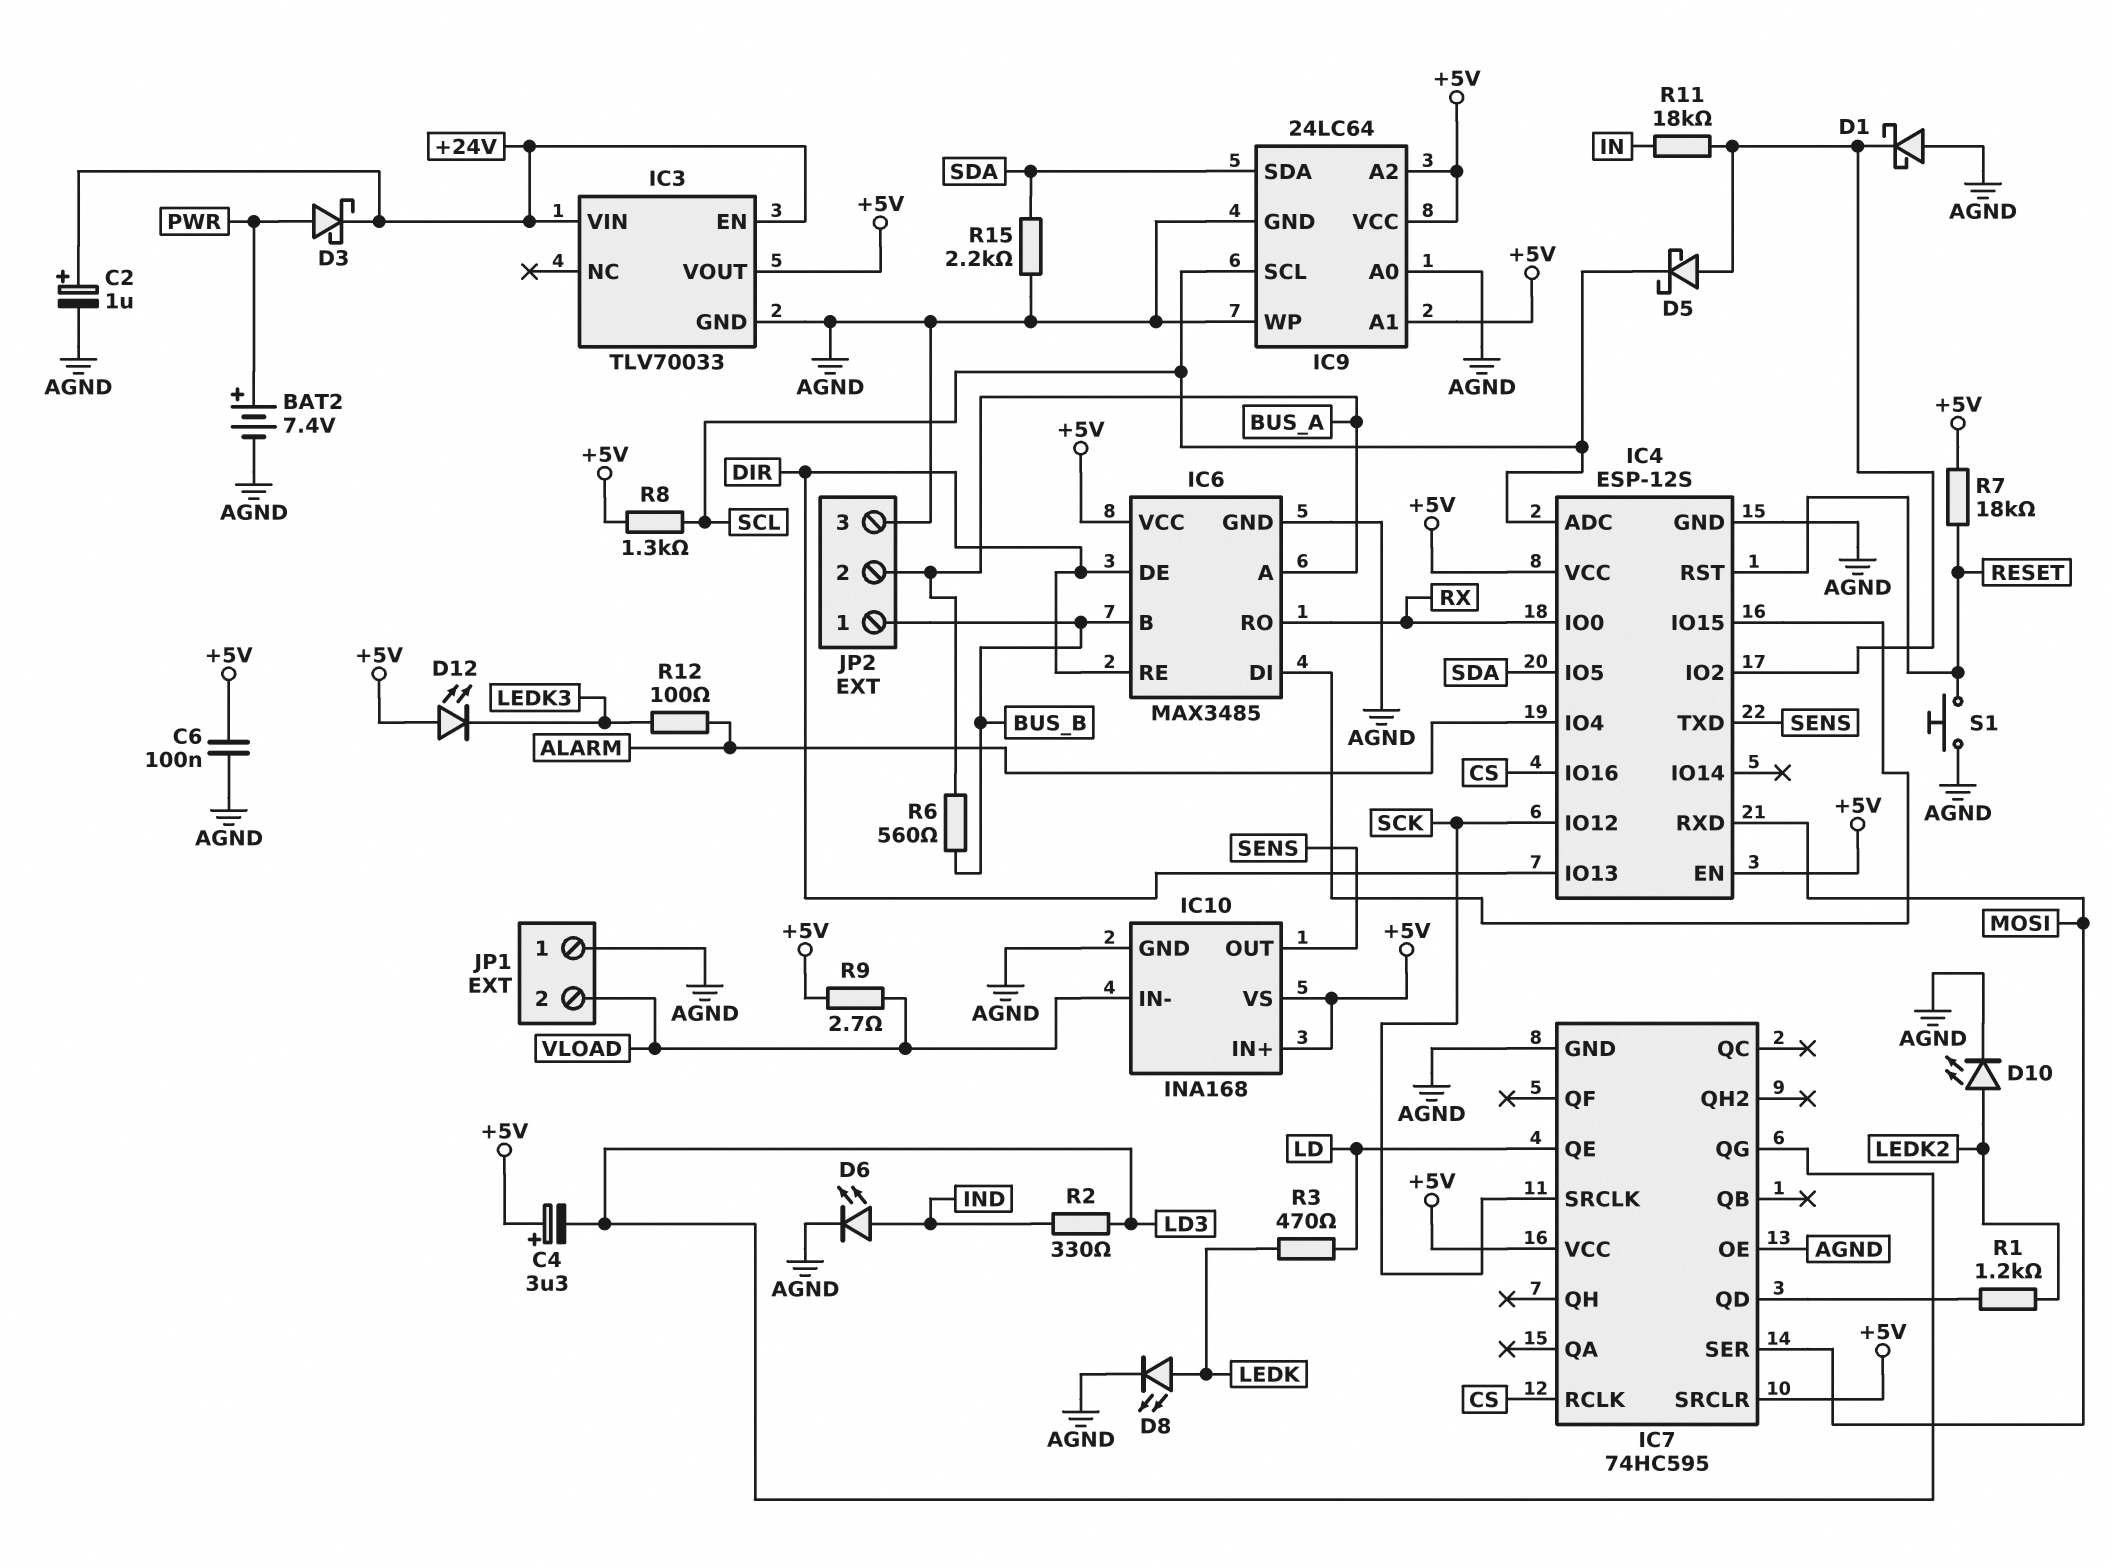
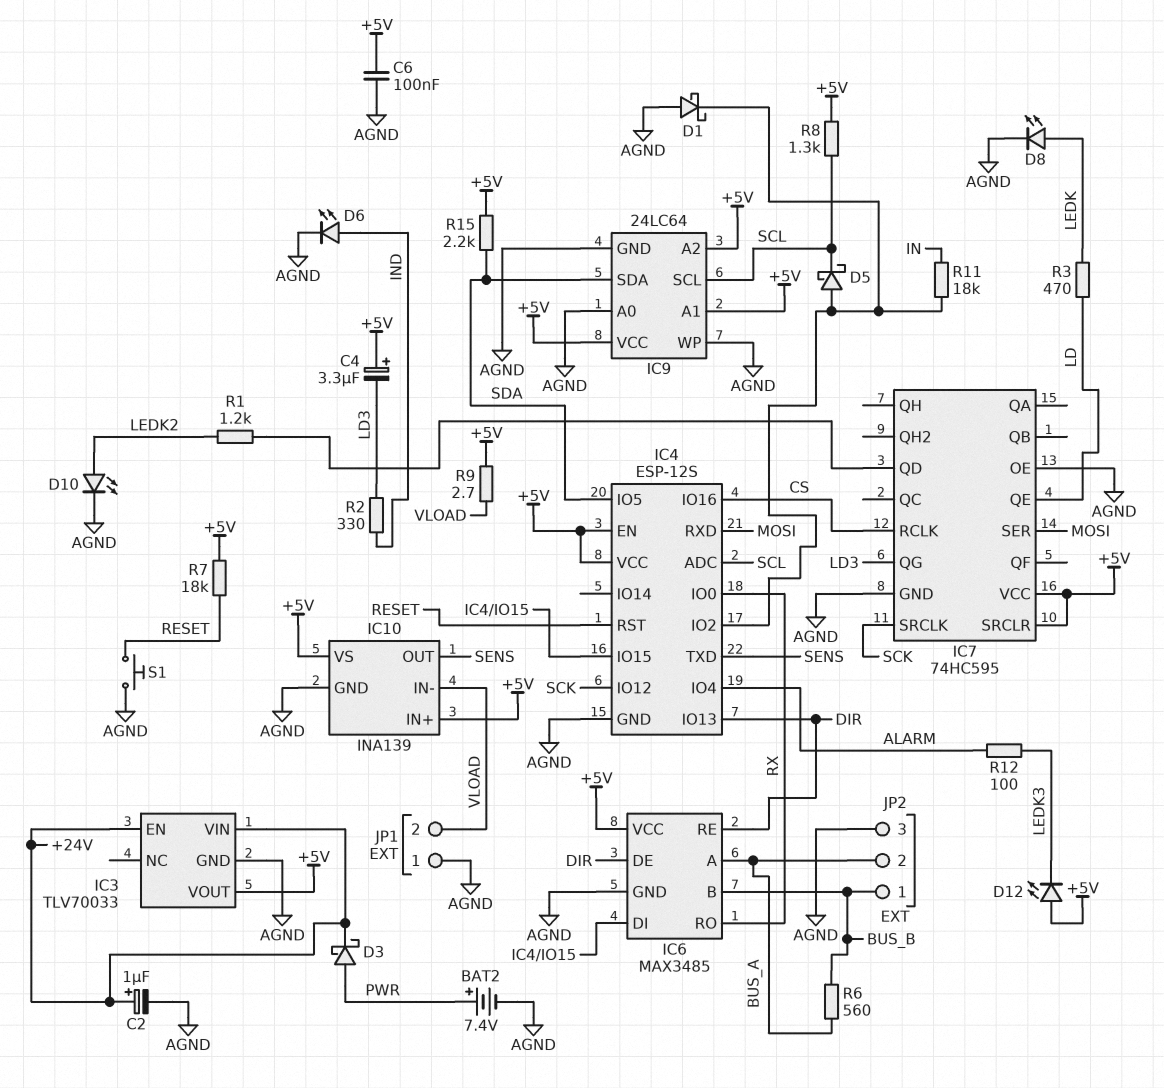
IC10: INA168 -> INA139
R15: 2.2k (AGND, SDA) -> 2.2k (+5V, SDA)

